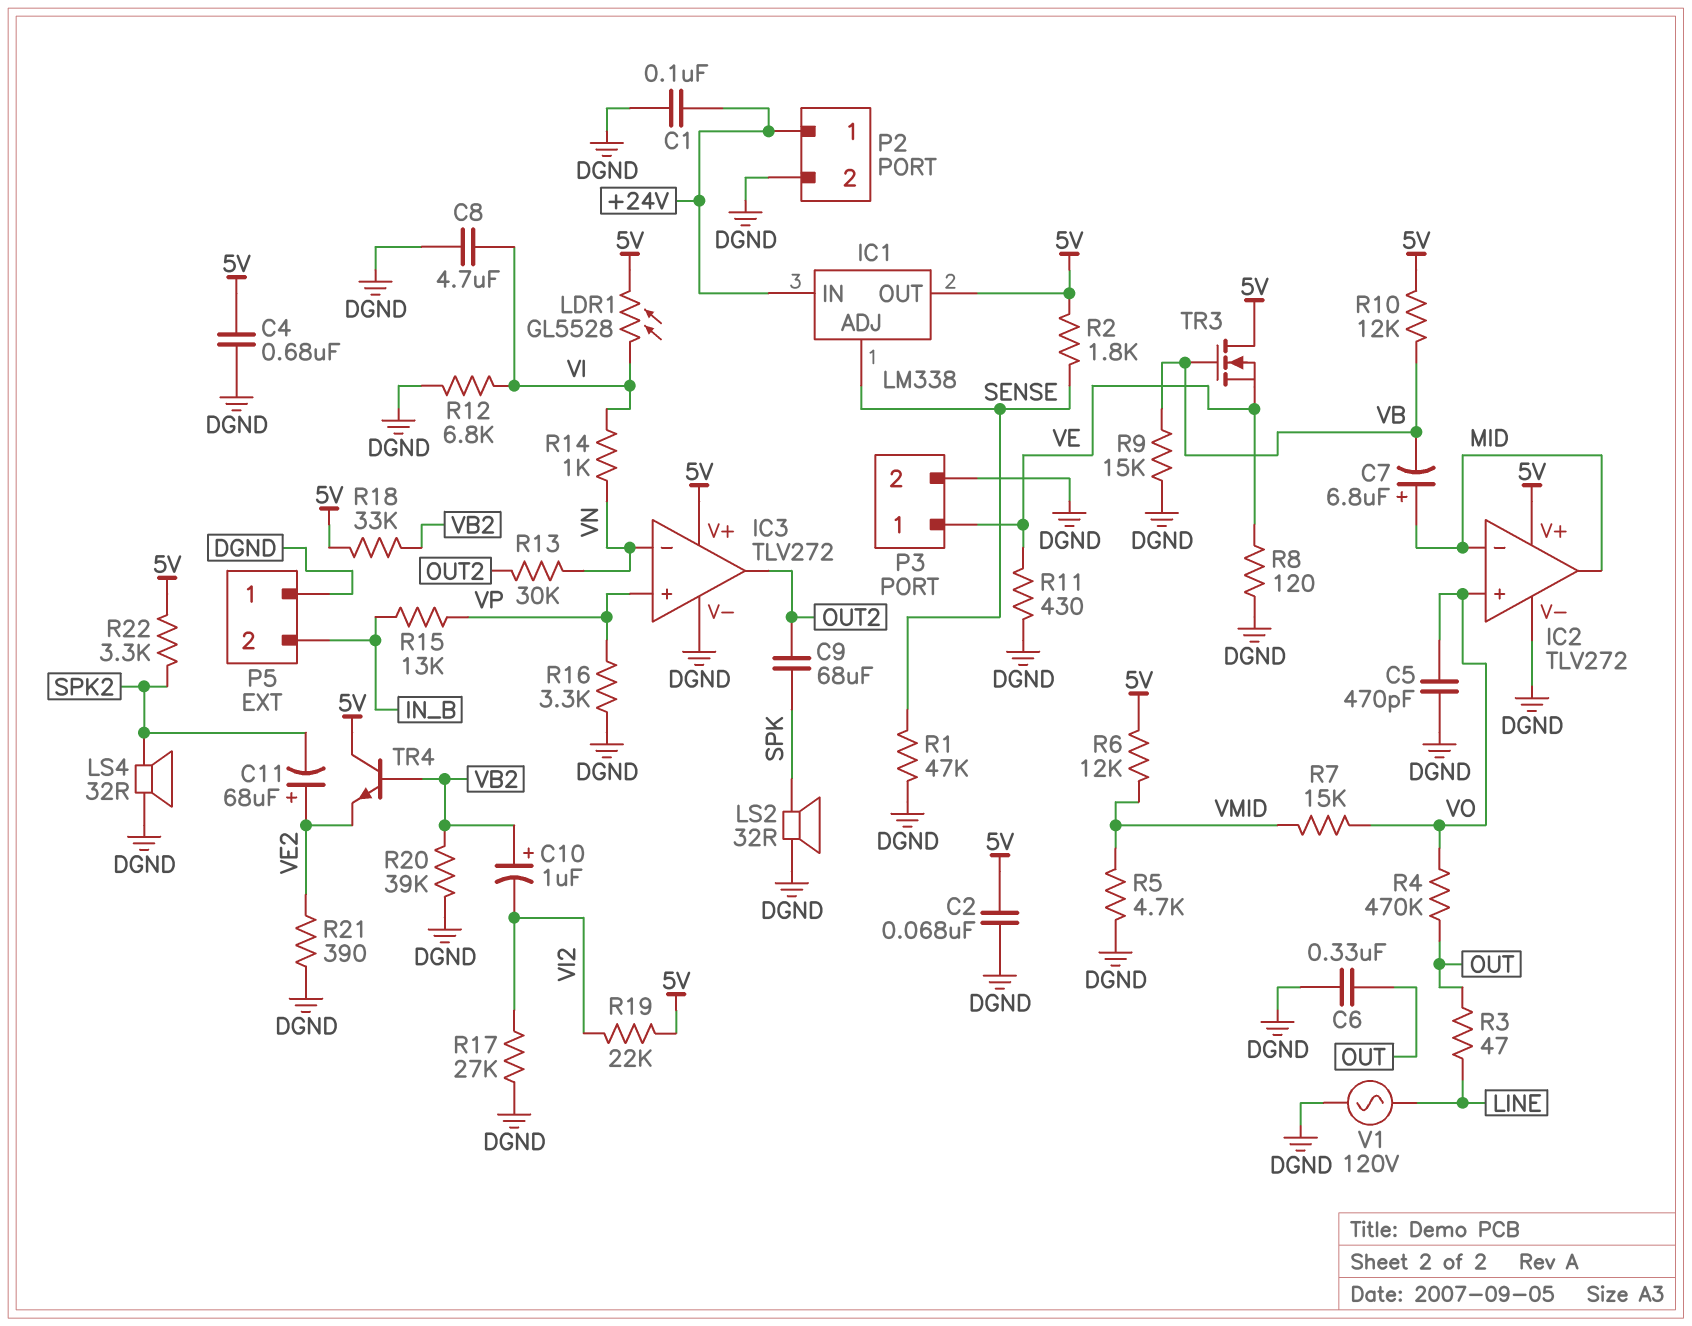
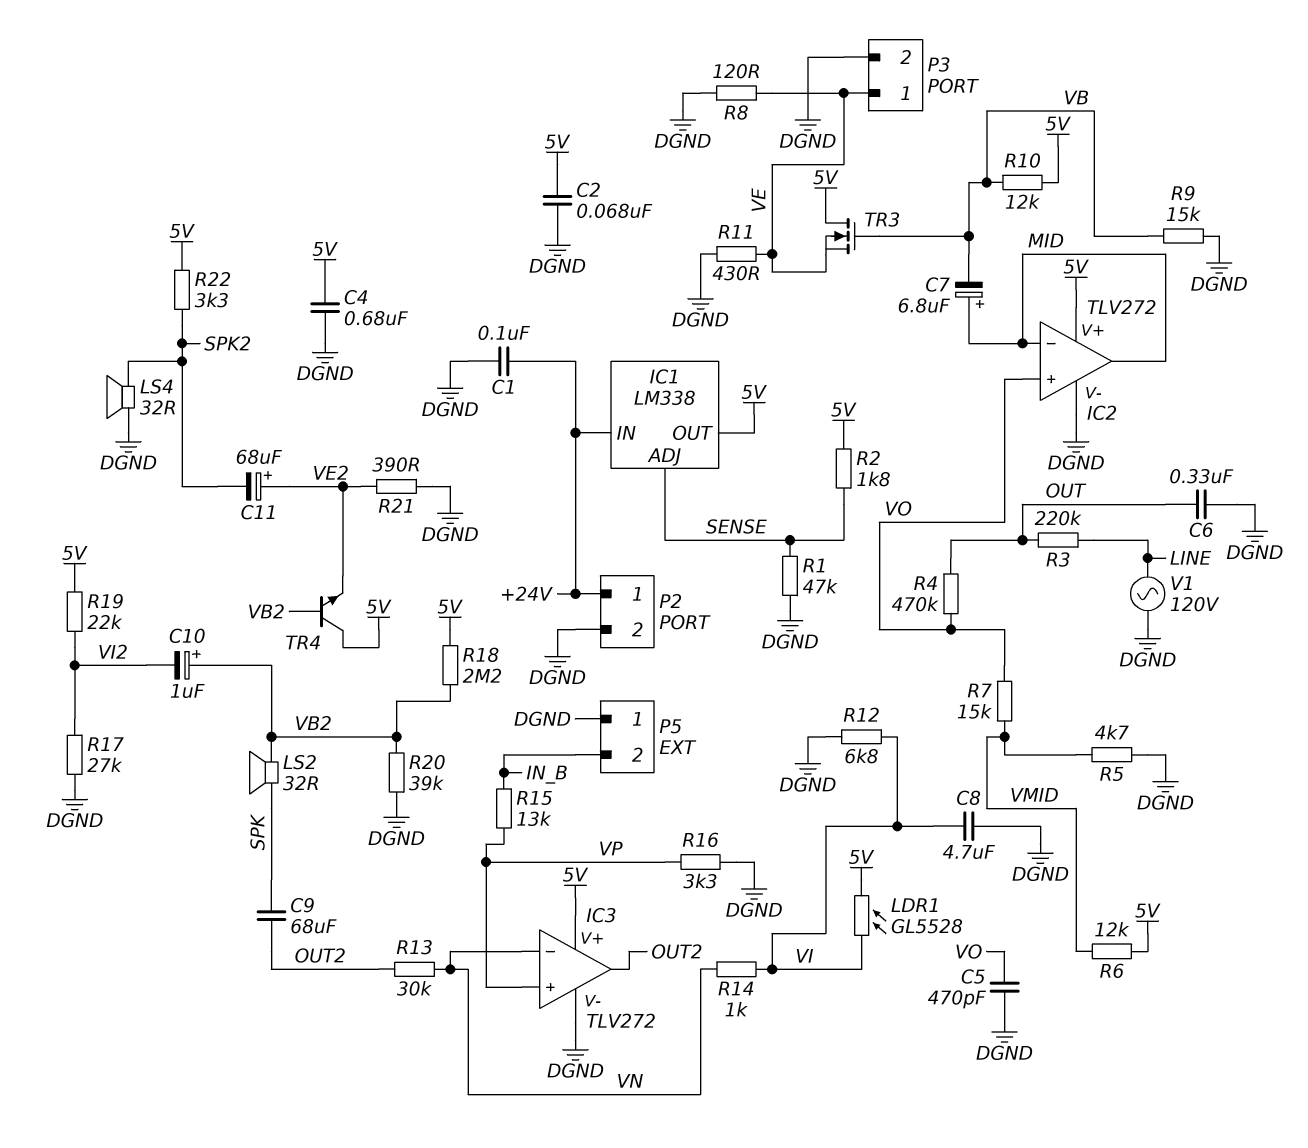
LS2: speaker 32R (DGND, SPK) -> speaker 32R (SPK, VB2)
R3: 47 (LINE, OUT) -> 220k (LINE, OUT)
R18: 33k (5V, VB2) -> 2.2M (5V, VB2)

